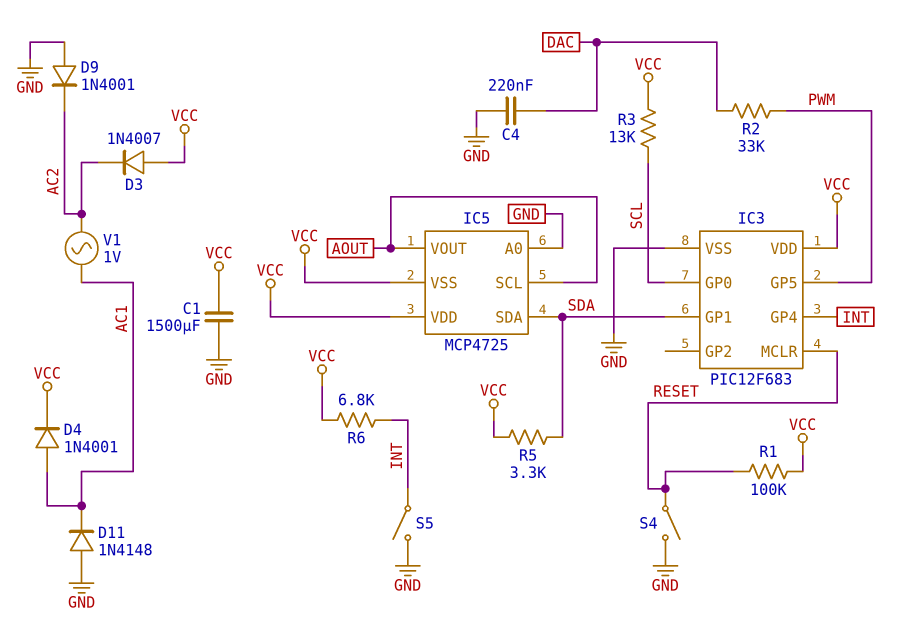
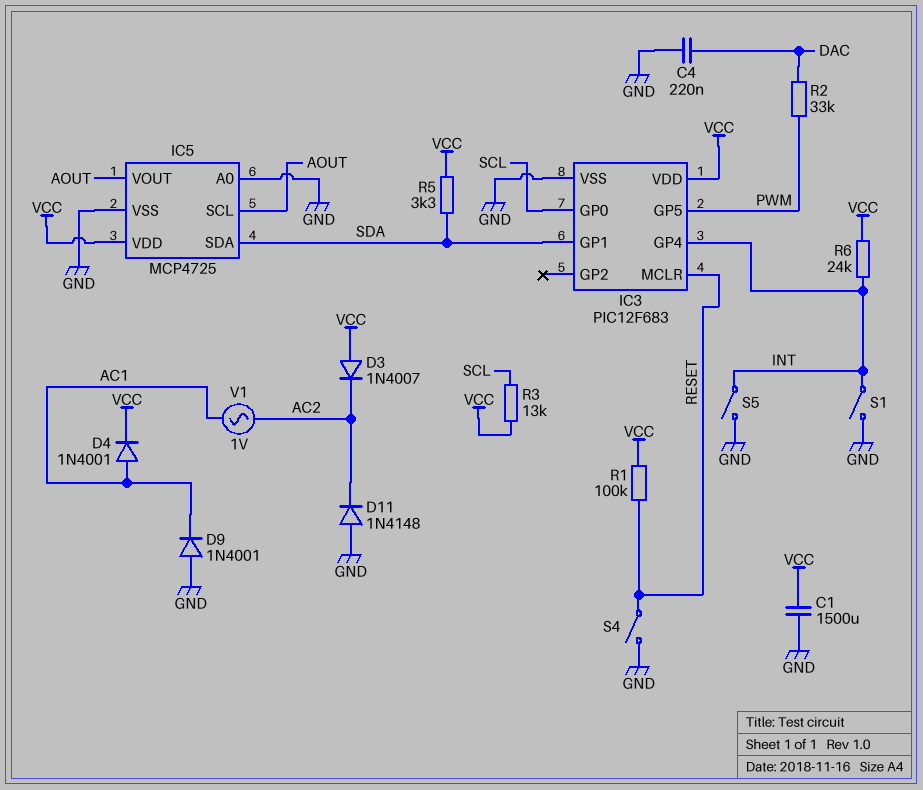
D9: diode 1N4001 (A GND, K AC2) -> diode 1N4001 (A GND, K AC1)
D11: diode 1N4148 (A GND, K AC1) -> diode 1N4148 (A GND, K AC2)
IC5 pin VSS: VCC -> GND
R6: 6.8k (INT, VCC) -> 24k (INT, VCC)
S1: none -> switch (GND, INT)

